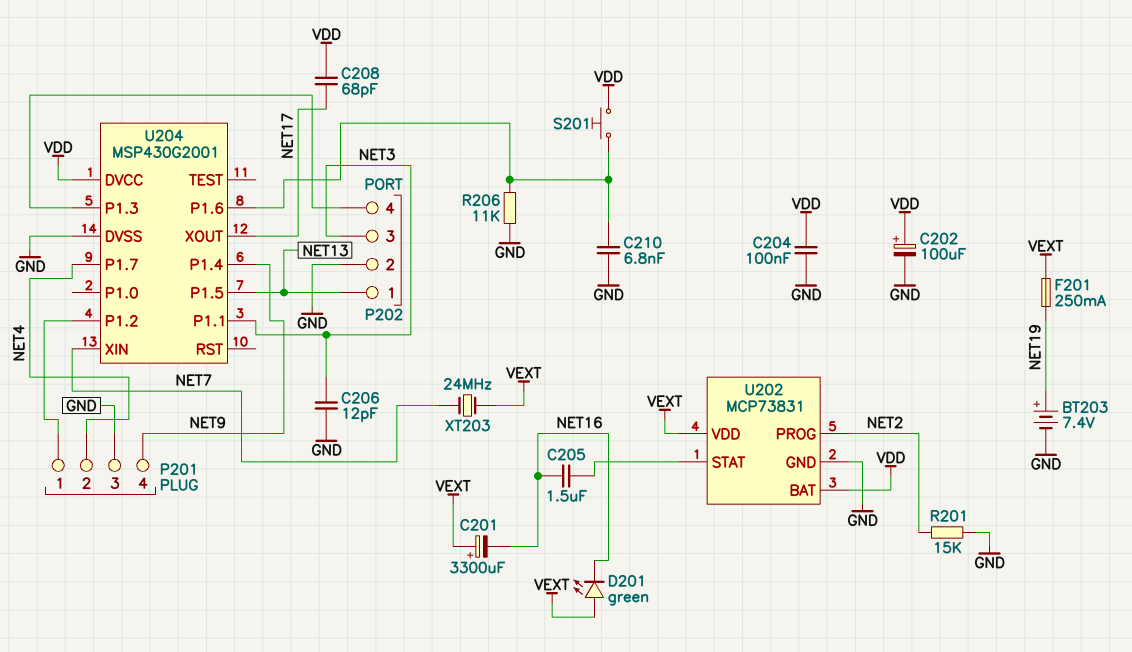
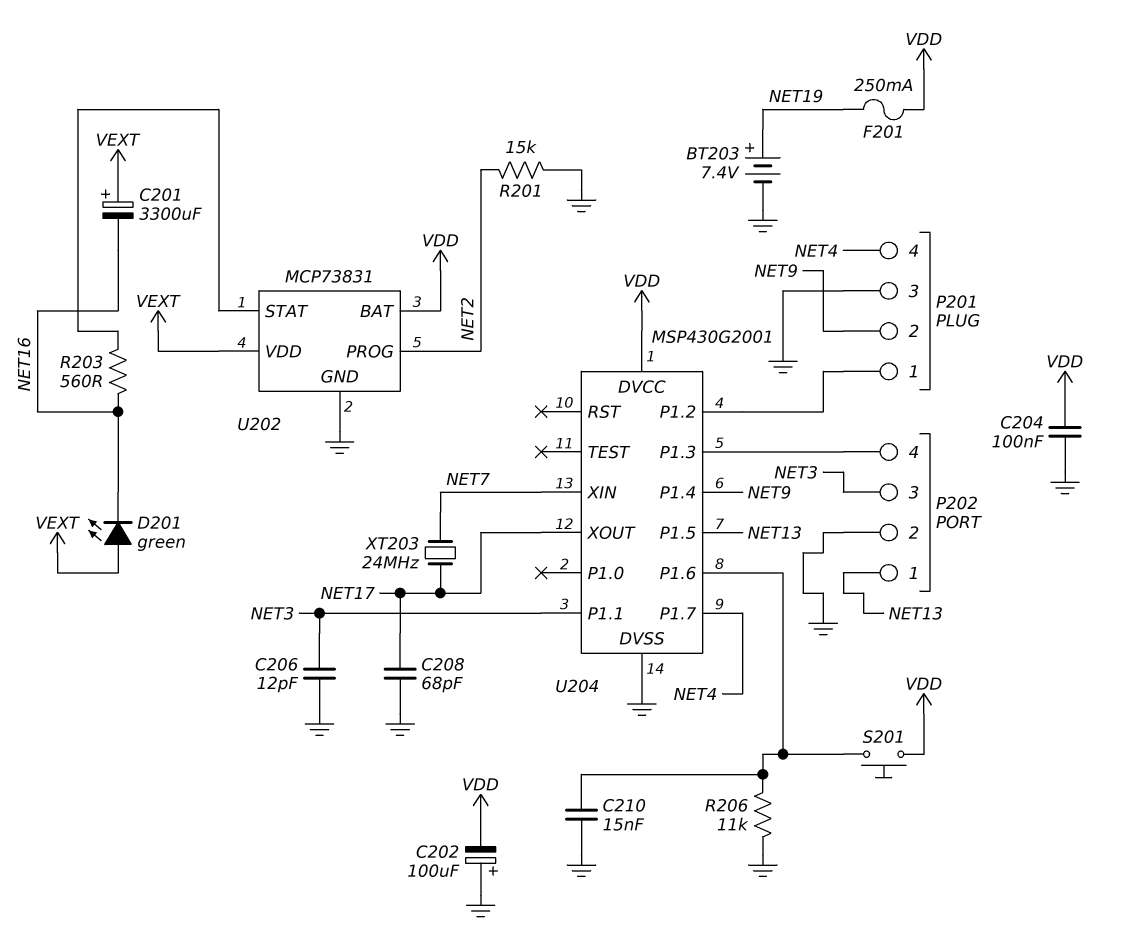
C202: 100uF (plus VDD, minus GND) -> 100uF (plus GND, minus VDD)
C205: 1.5uF (NET16, U202/STAT) -> none
C208: 68pF (NET17, VDD) -> 68pF (GND, NET17)
C210: 6.8nF (GND, U204/P1.6) -> 15nF (GND, U204/P1.6)
F201: 250mA (NET19, VEXT) -> 250mA (NET19, VDD)
P201 pin 2: NET4 -> NET9
P201 pin 4: NET9 -> NET4
R203: none -> 560 (NET16, U202/STAT)
XT203: 24MHz (NET7, VEXT) -> 24MHz (NET7, NET17)

